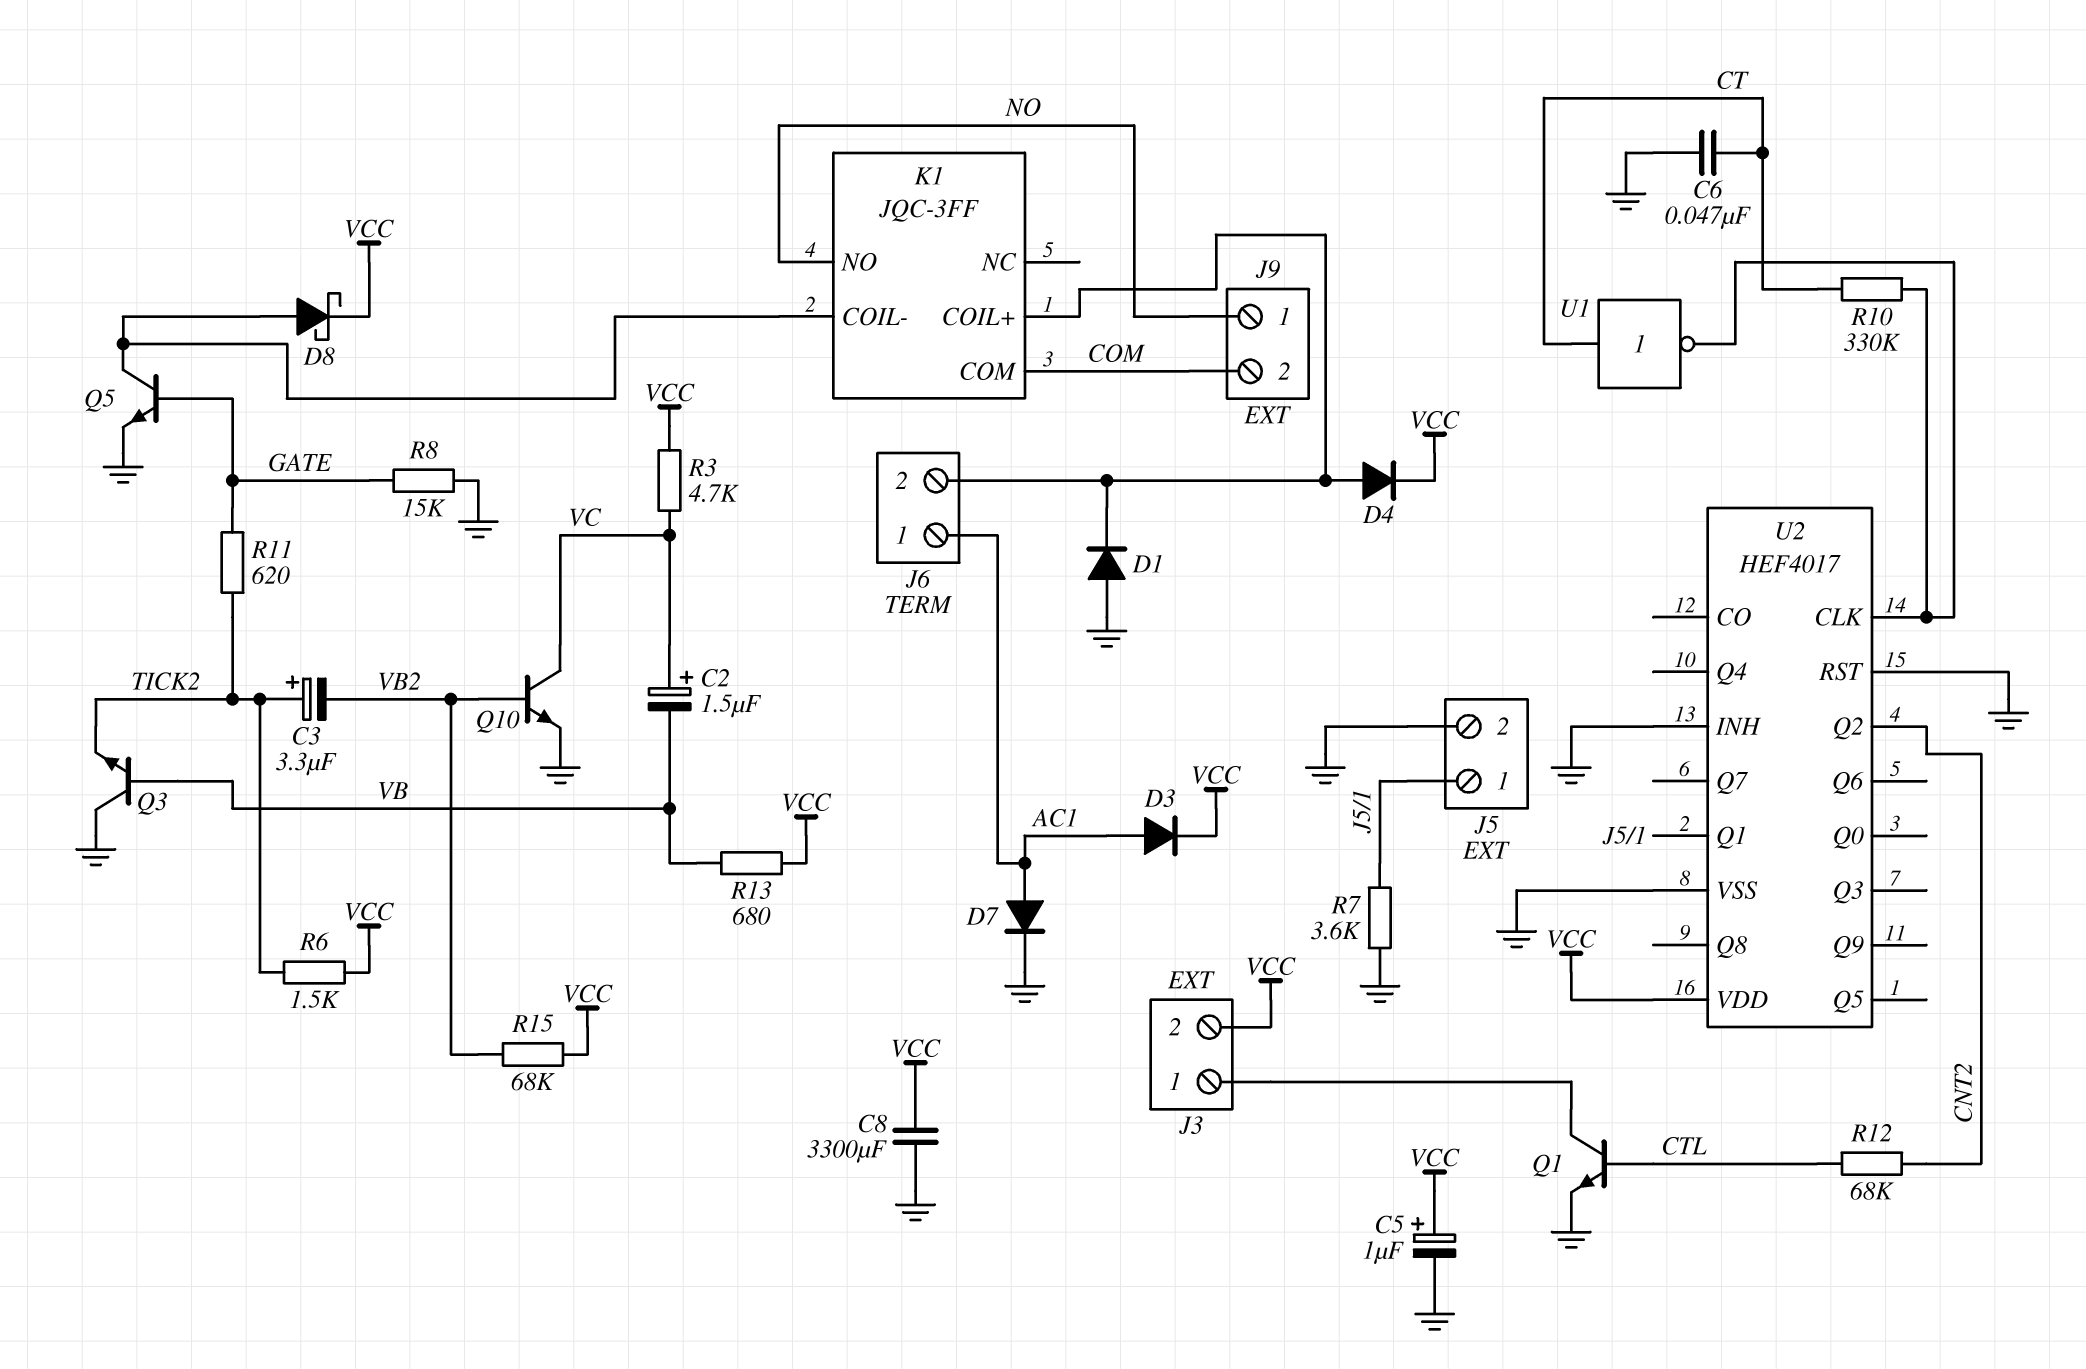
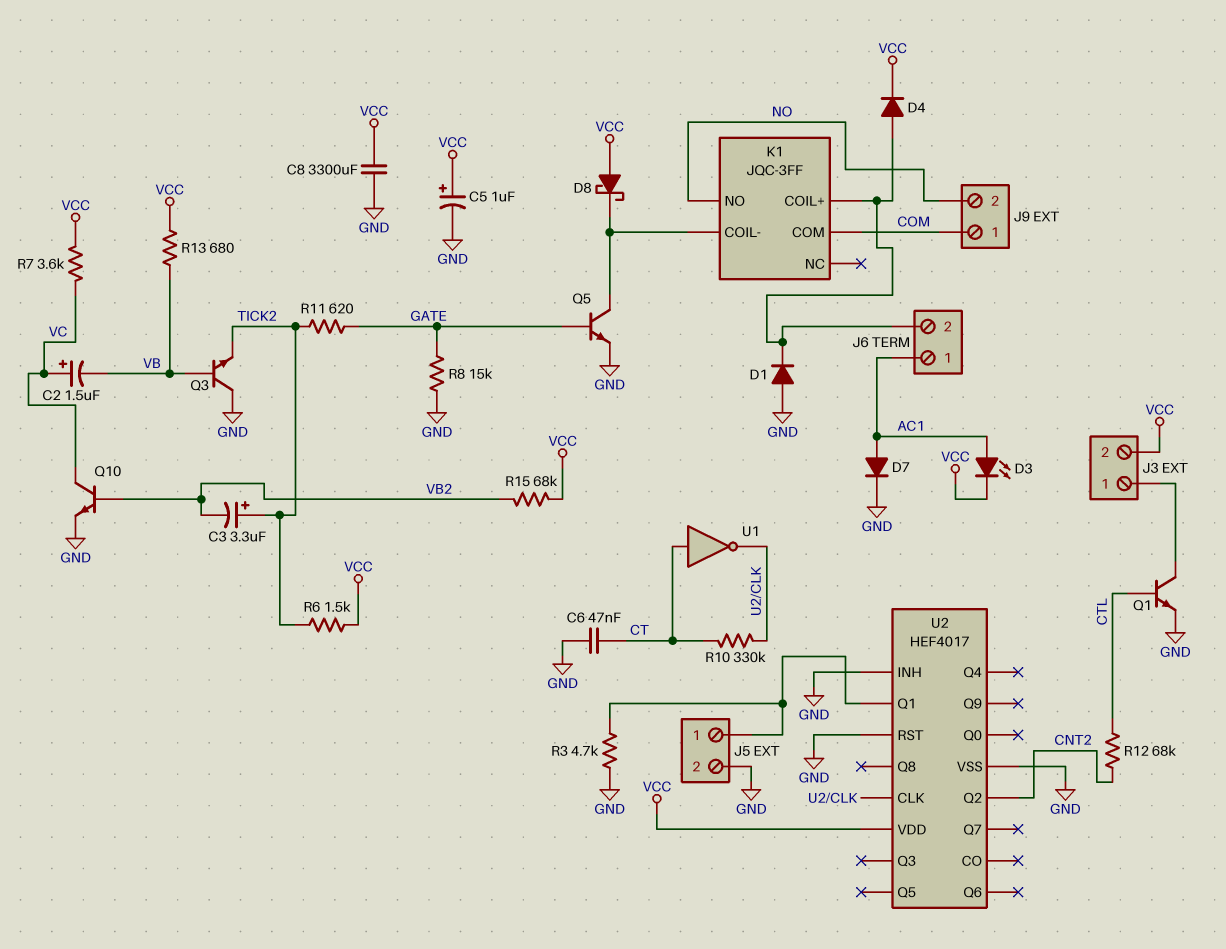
D3: diode (A AC1, K VCC) -> LED (A AC1, K VCC)
D8: schottky (A K1/COIL-, K VCC) -> schottky (A VCC, K K1/COIL-)
J9 pin 1: NO -> COM
J9 pin 2: COM -> NO
R3: 4.7k (VC, VCC) -> 4.7k (GND, J5/1)
R7: 3.6k (GND, J5/1) -> 3.6k (VC, VCC)

